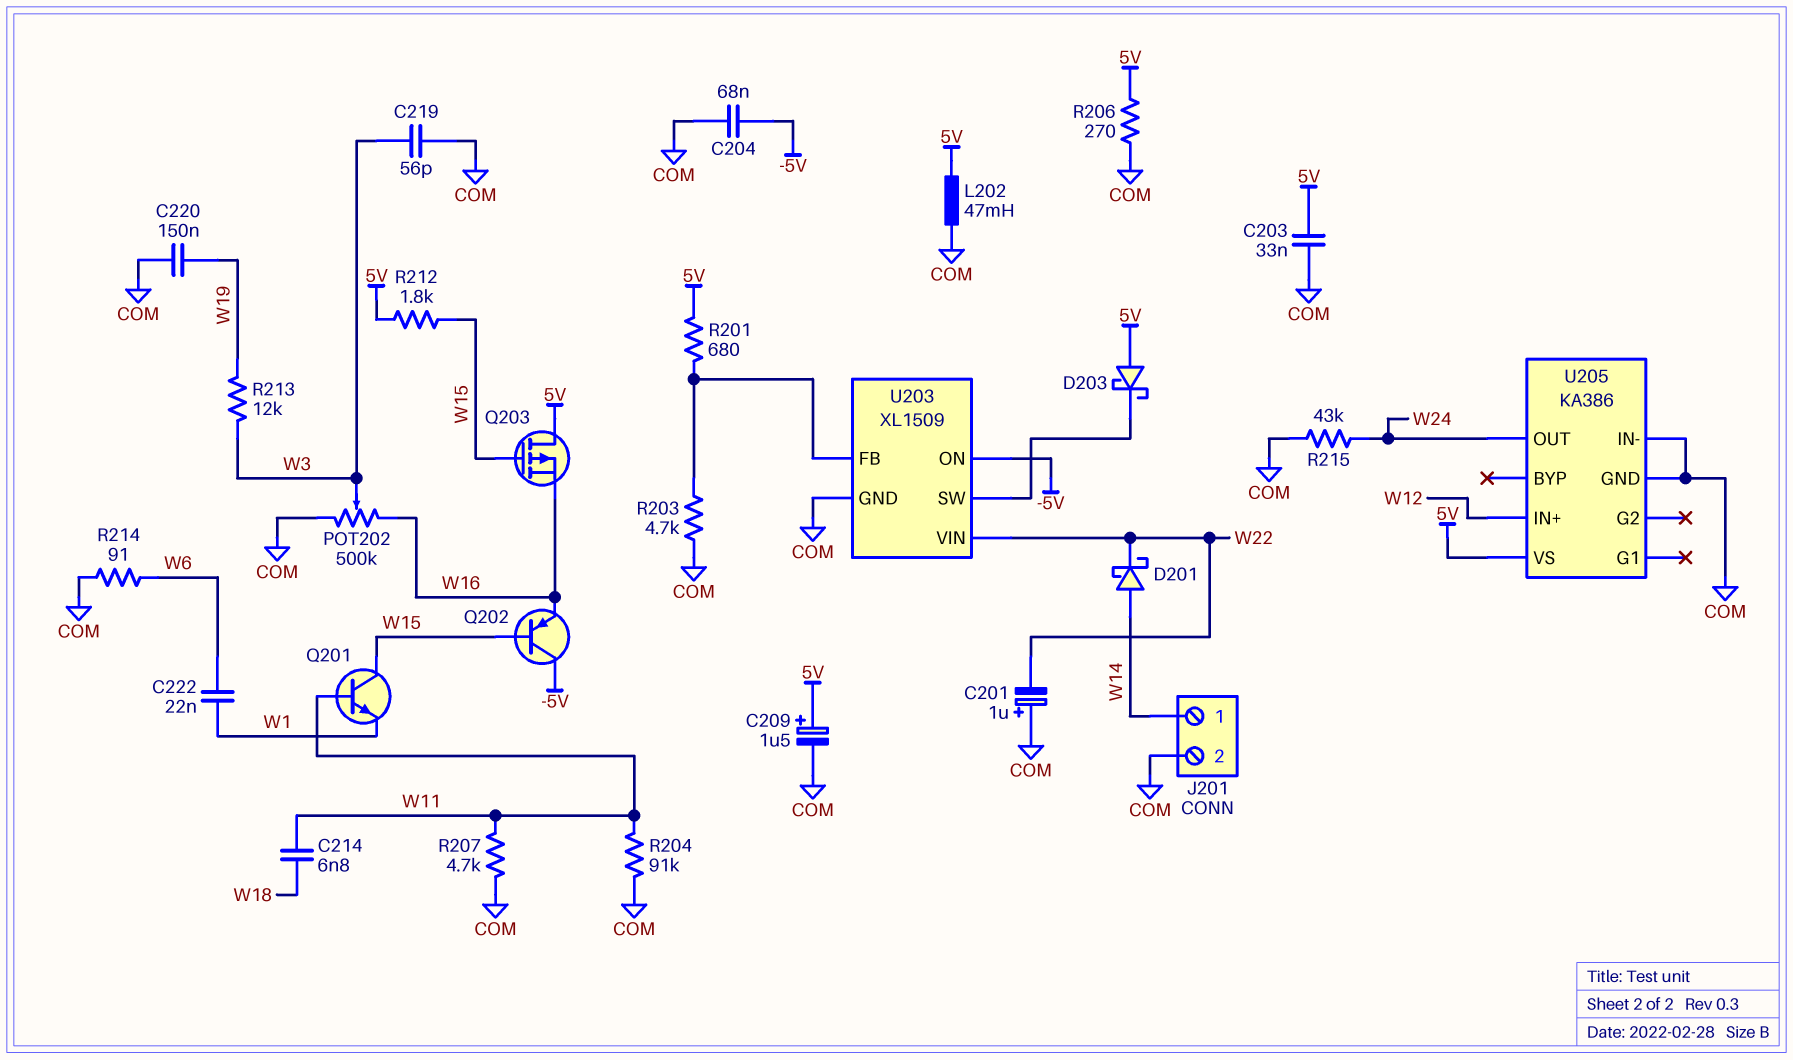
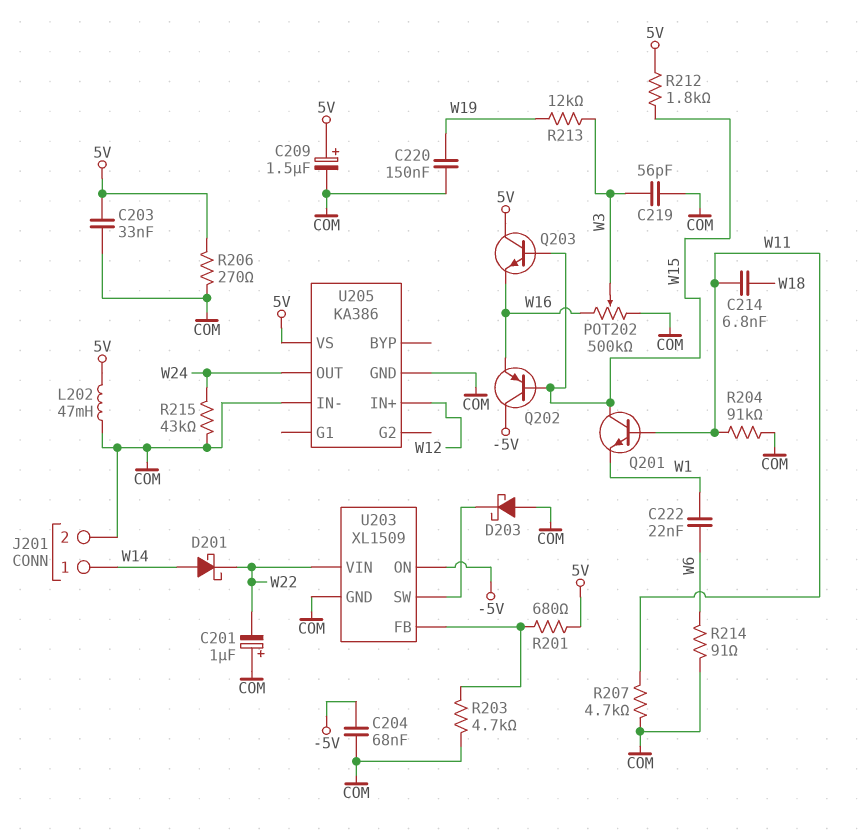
D203: schottky (A 5V, K U203/SW) -> schottky (A COM, K U203/SW)
Q203: PMOS (G W15, D 5V, S W16) -> NPN (B W15, C 5V, E W16)

